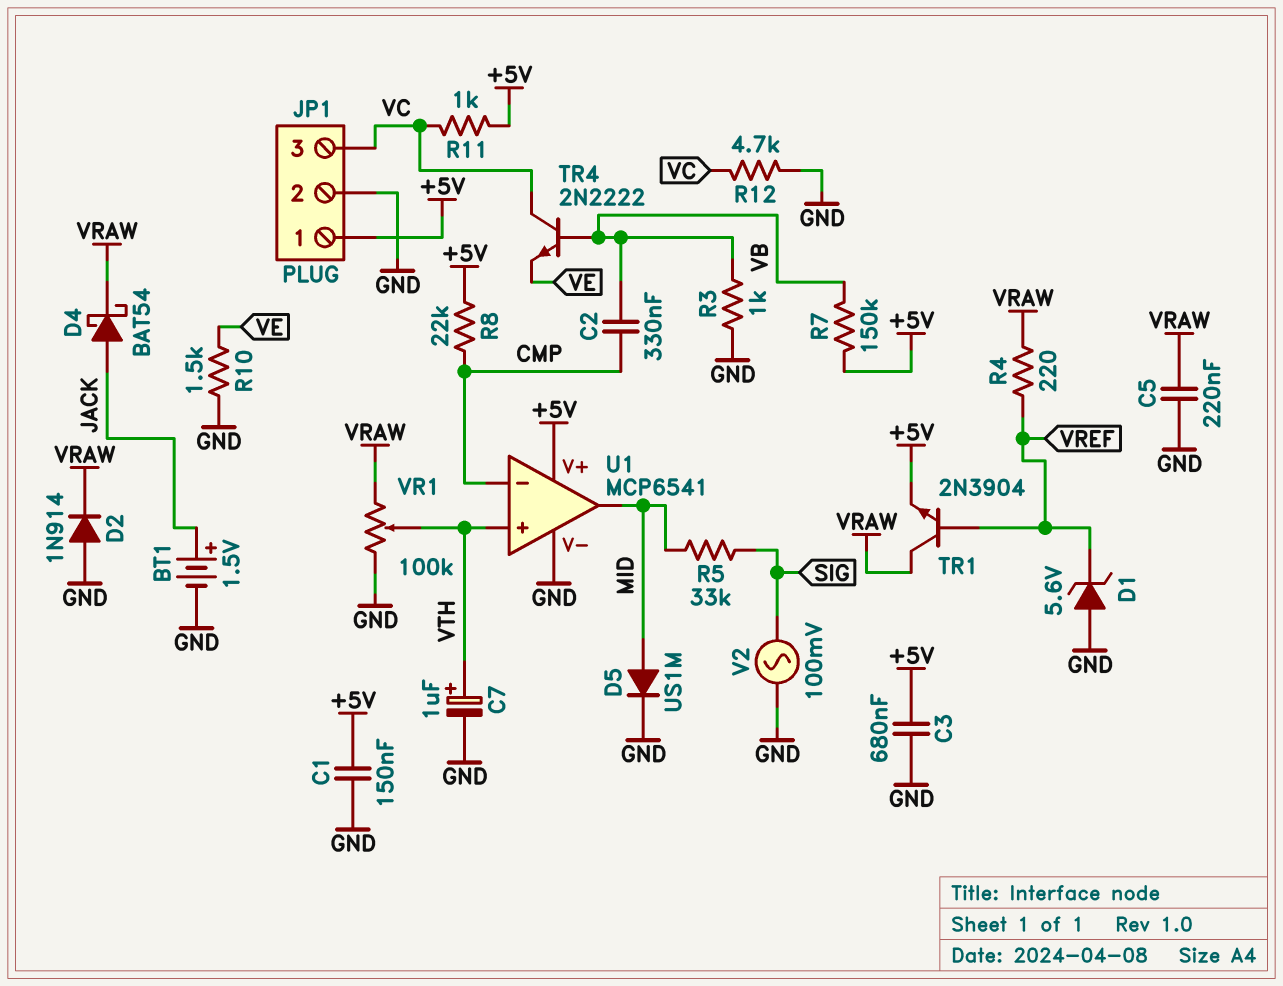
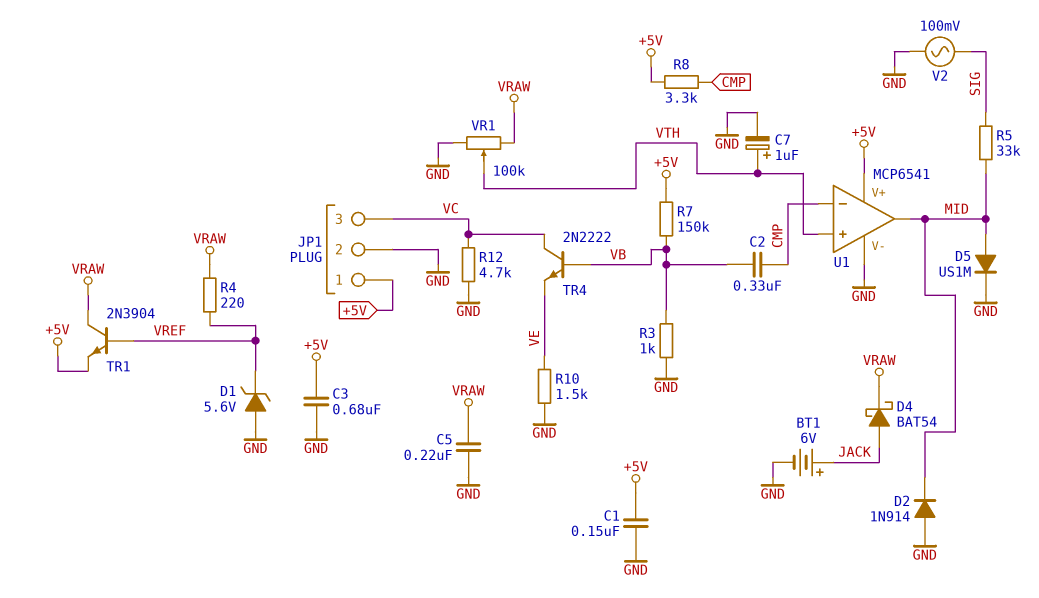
BT1: 1.5V (plus JACK, minus GND) -> 6V (plus JACK, minus GND)
D2: diode 1N914 (A GND, K VRAW) -> diode 1N914 (A GND, K MID)
R8: 22k (+5V, CMP) -> 3.3k (+5V, CMP)
R11: 1k (+5V, VC) -> none

